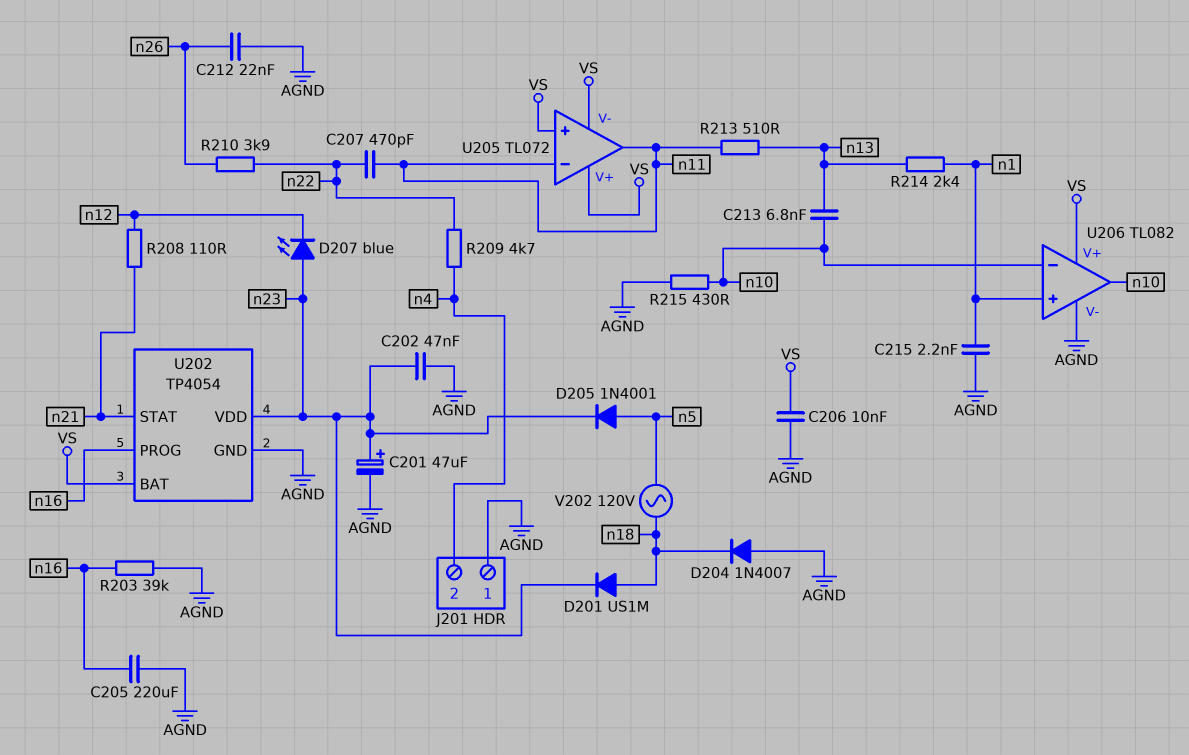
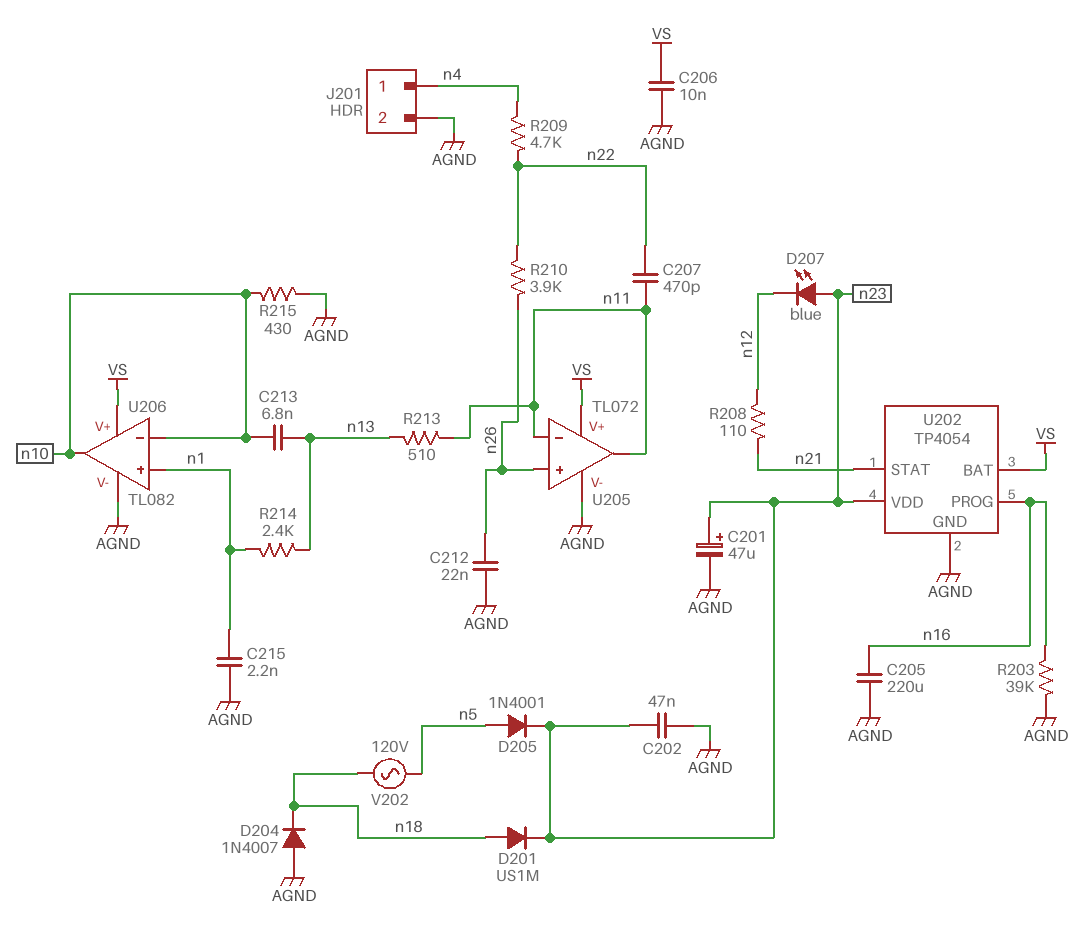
J201 pin 1: AGND -> n4
J201 pin 2: n4 -> AGND
U205 pin V-: VS -> AGND
U205 pin in+: VS -> n26

